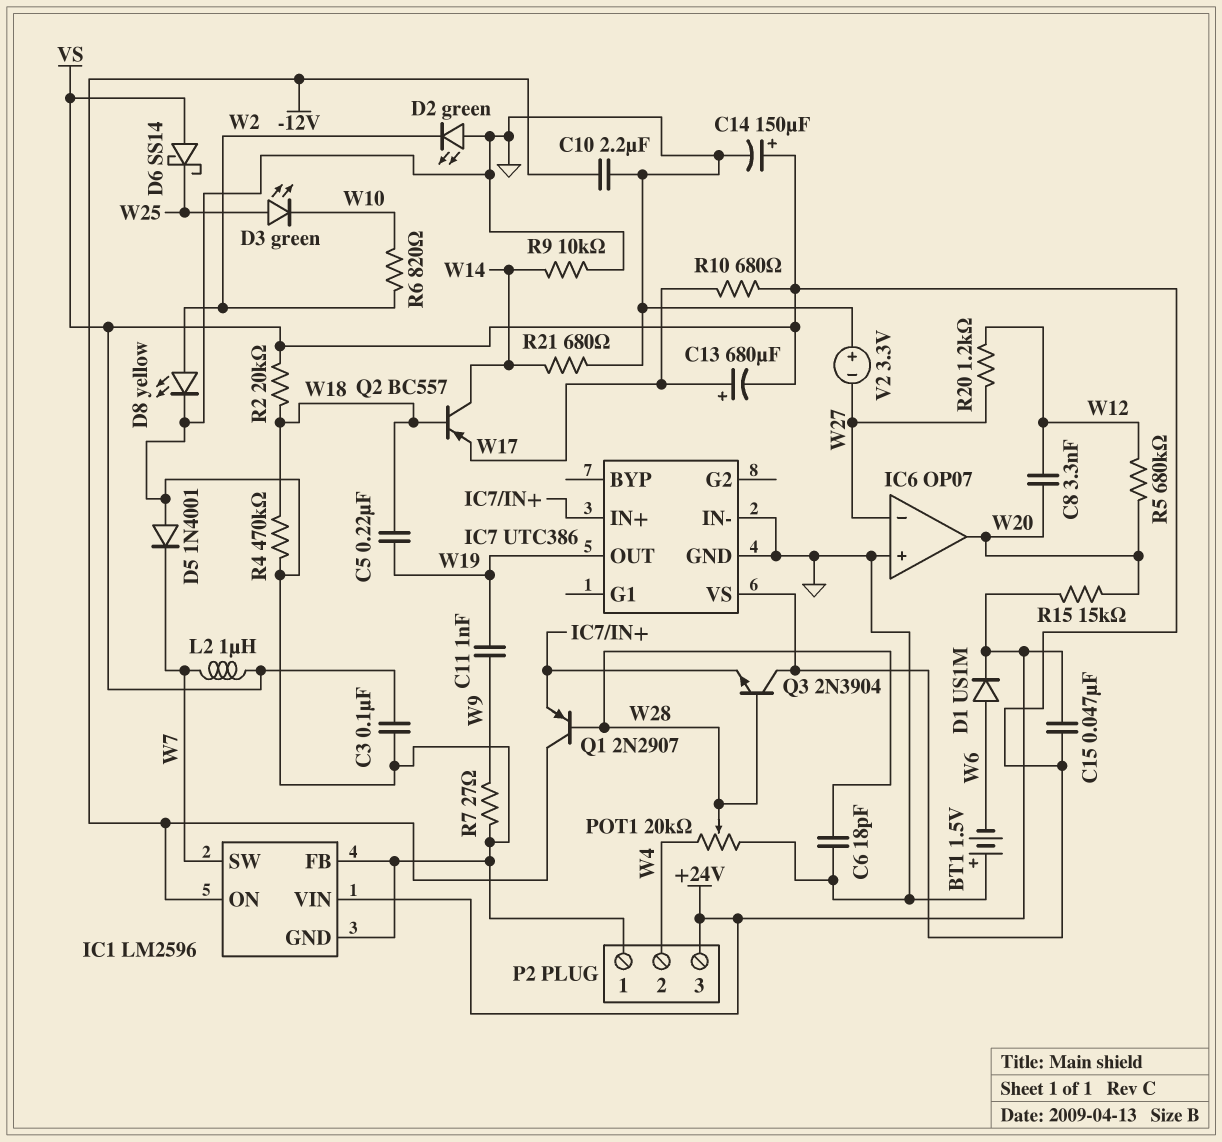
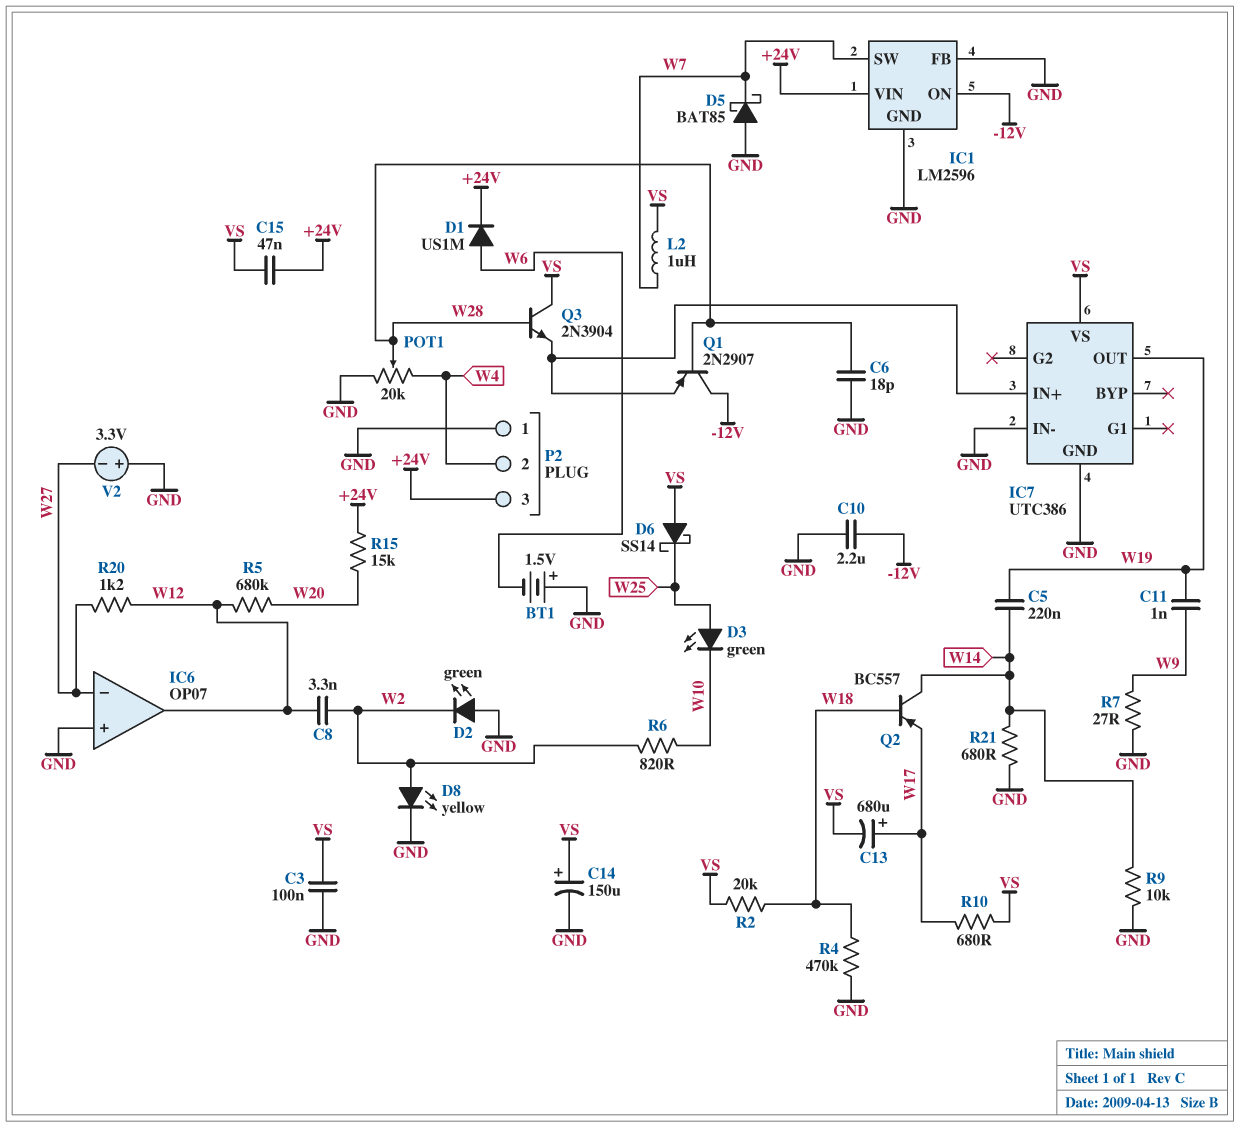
C5: 220nF (W18, W19) -> 220nF (W14, W19)
C8: 3.3nF (W12, W20) -> 3.3nF (W2, W12)
D5: diode 1N4001 (A GND, K W7) -> schottky BAT85 (A GND, K W7)
IC6 pin out: W20 -> W12

